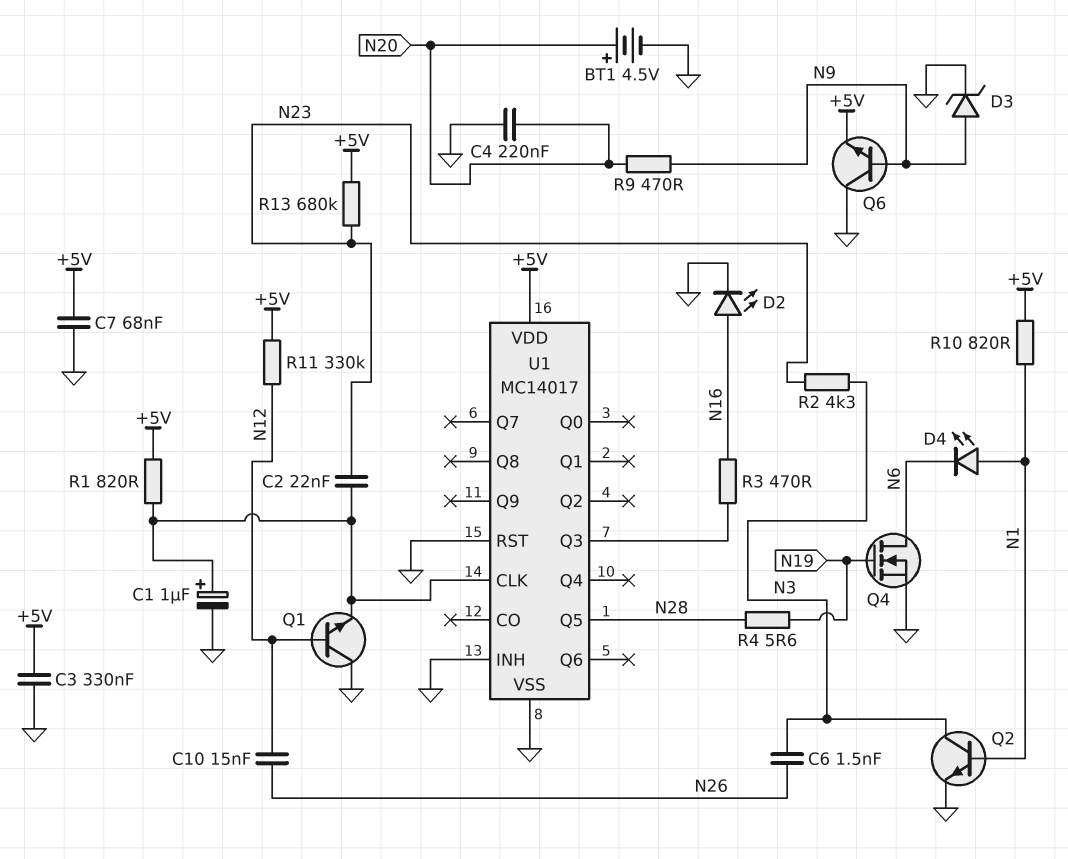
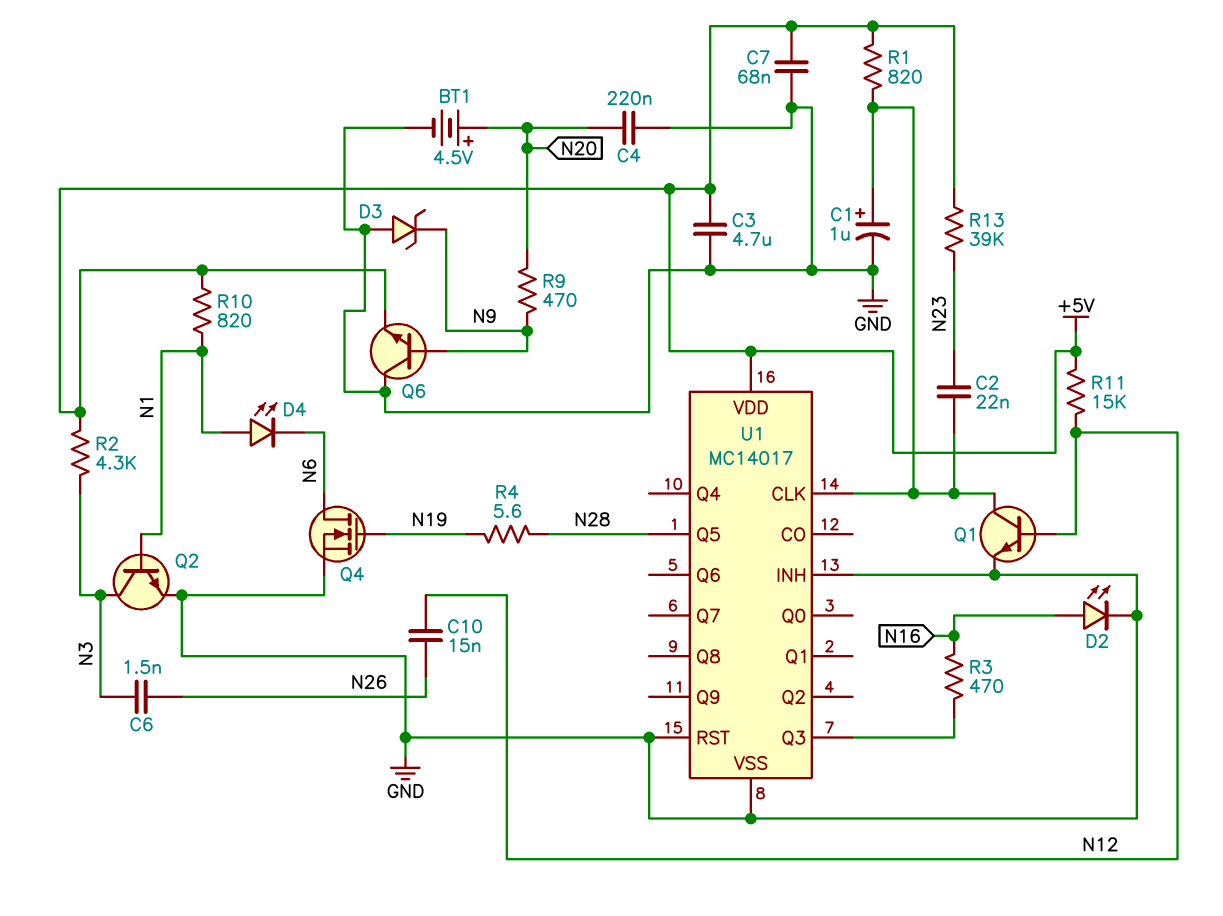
C3: 330nF (+5V, GND) -> 4.7uF (+5V, GND)
D3: zener (A N9, K GND) -> zener (A GND, K N9)
Q1: NPN (B N12, C GND, E U1/CLK) -> NPN (B N12, C U1/CLK, E GND)
R2: 4.3k (N3, N23) -> 4.3k (+5V, N3)
R11: 330k (+5V, N12) -> 15k (+5V, N12)
R13: 680k (+5V, N23) -> 39k (+5V, N23)

